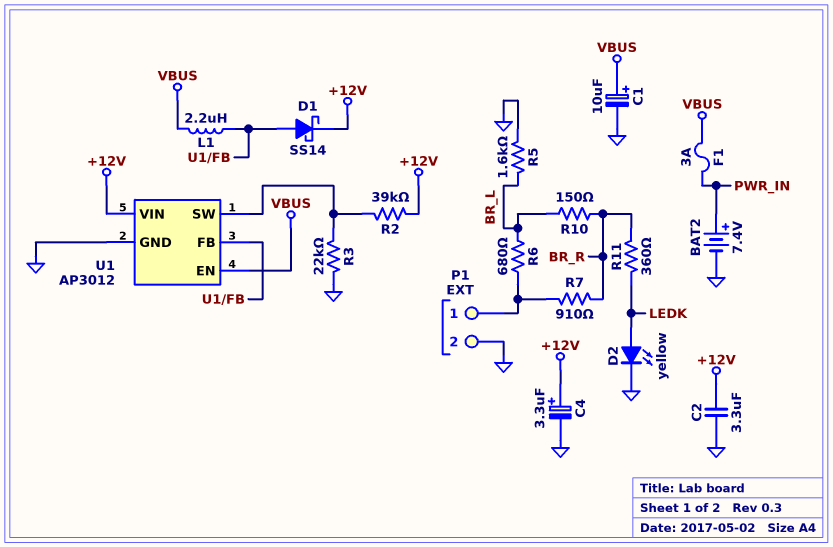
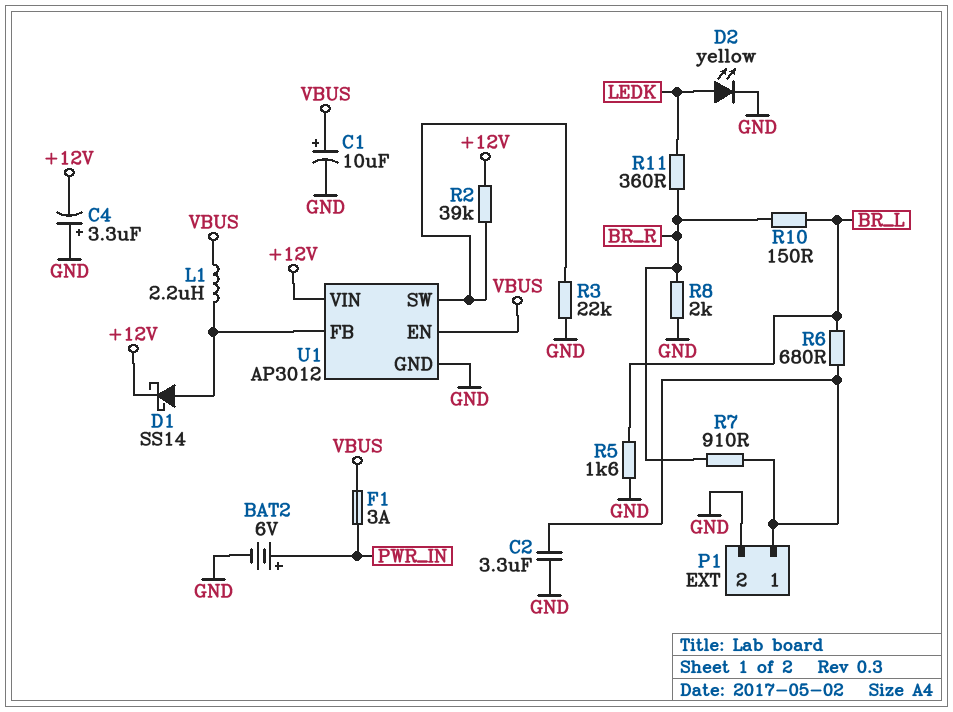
BAT2: 7.4V (plus PWR_IN, minus GND) -> 6V (plus PWR_IN, minus GND)
C2: 3.3uF (+12V, GND) -> 3.3uF (GND, P1/1)
C4: 3.3uF (plus +12V, minus GND) -> 3.3uF (plus GND, minus +12V)
R8: none -> 2k (BR_R, GND)

